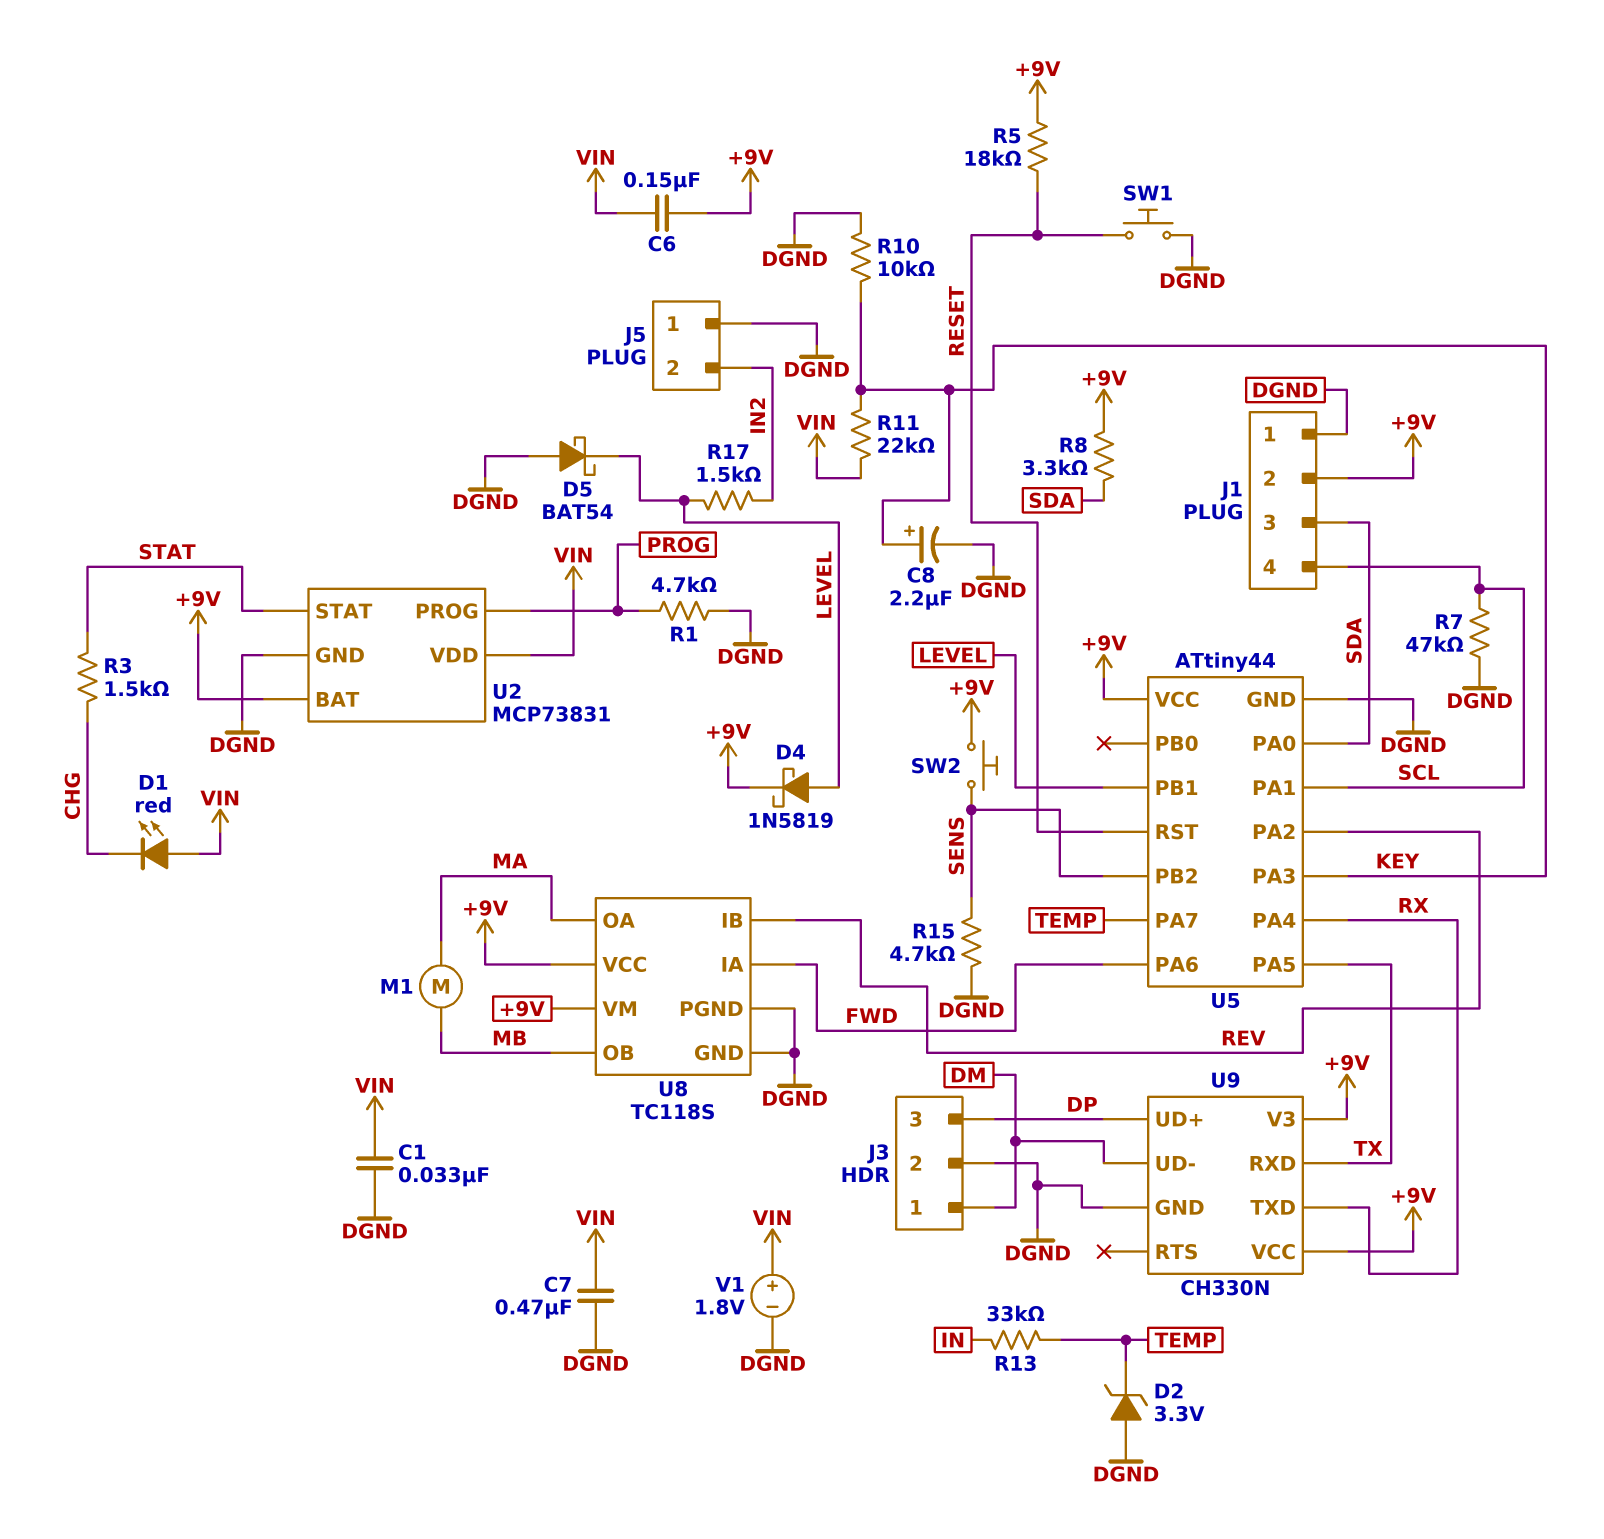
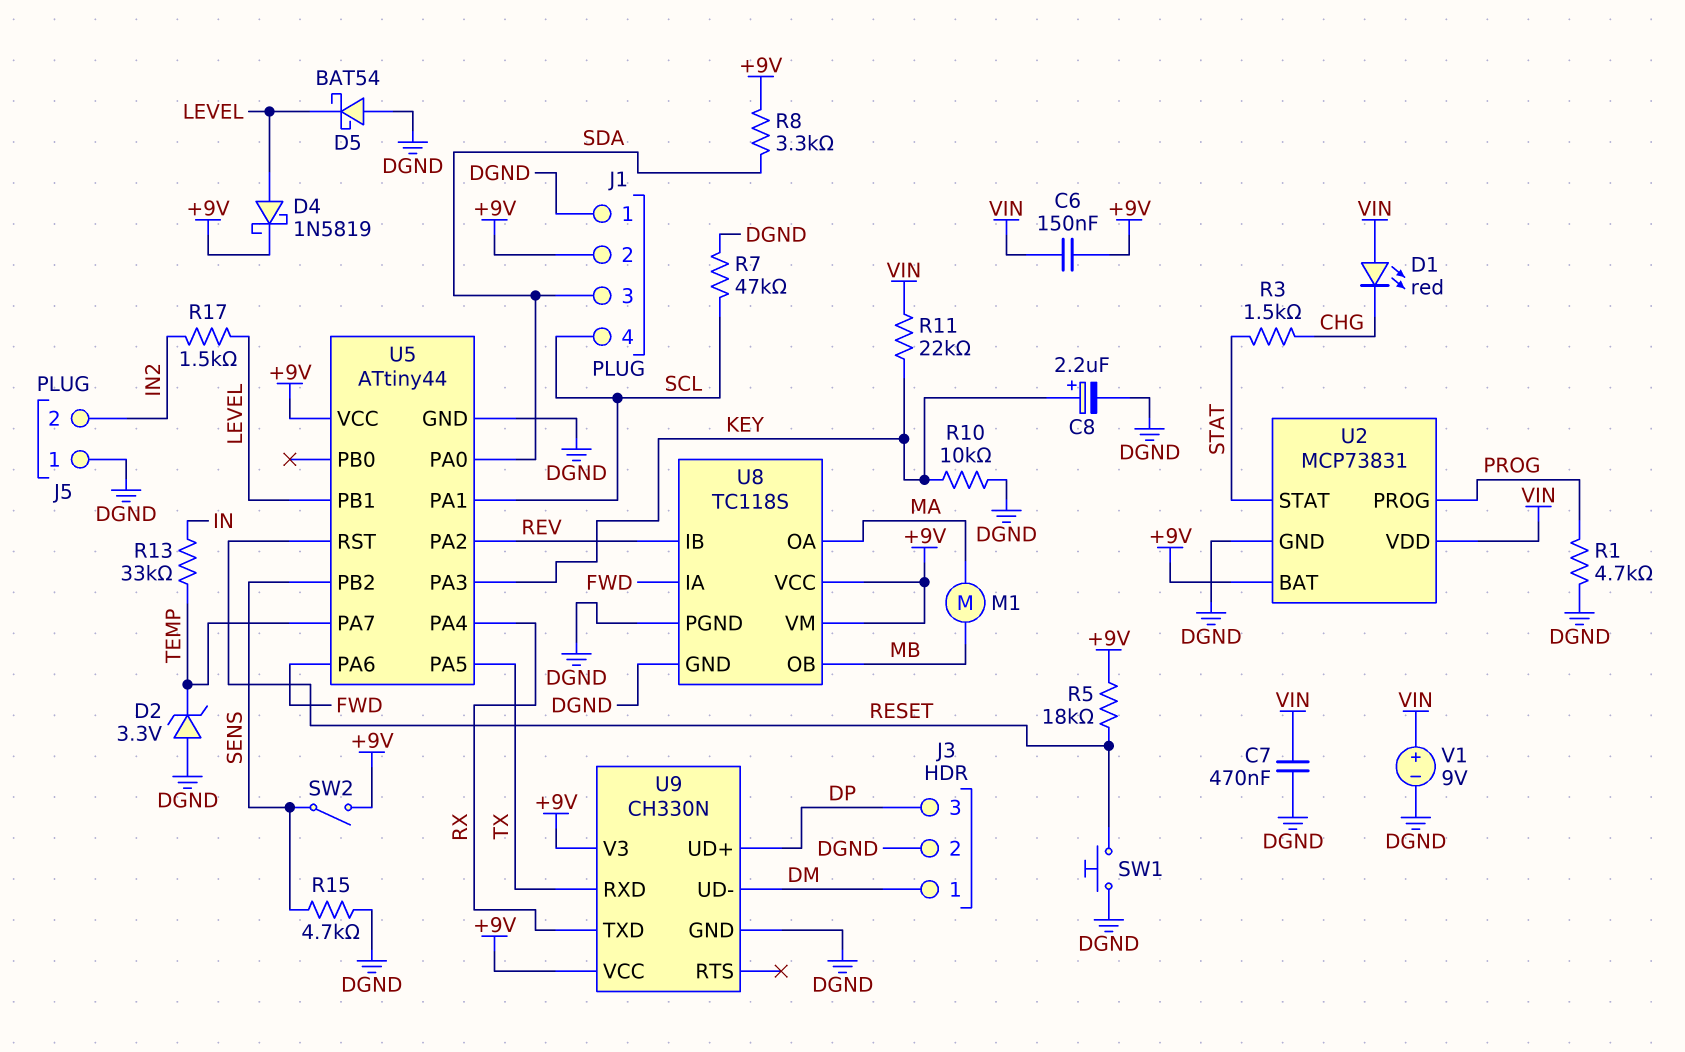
C1: 33nF (DGND, VIN) -> none
SW2: button (+9V, SENS) -> switch (+9V, SENS)
V1: 1.8V (plus VIN, minus DGND) -> 9V (plus VIN, minus DGND)

